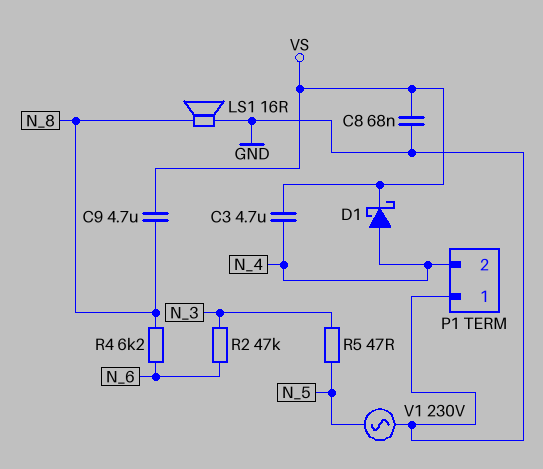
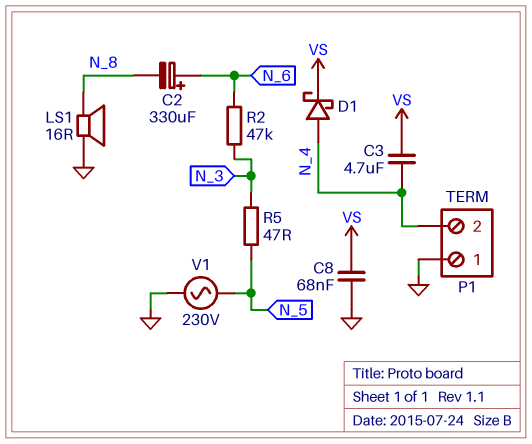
C2: none -> 330uF (plus N_6, minus N_8)
C9: 4.7uF (N_8, VS) -> none
R4: 6.2k (N_6, N_8) -> none

